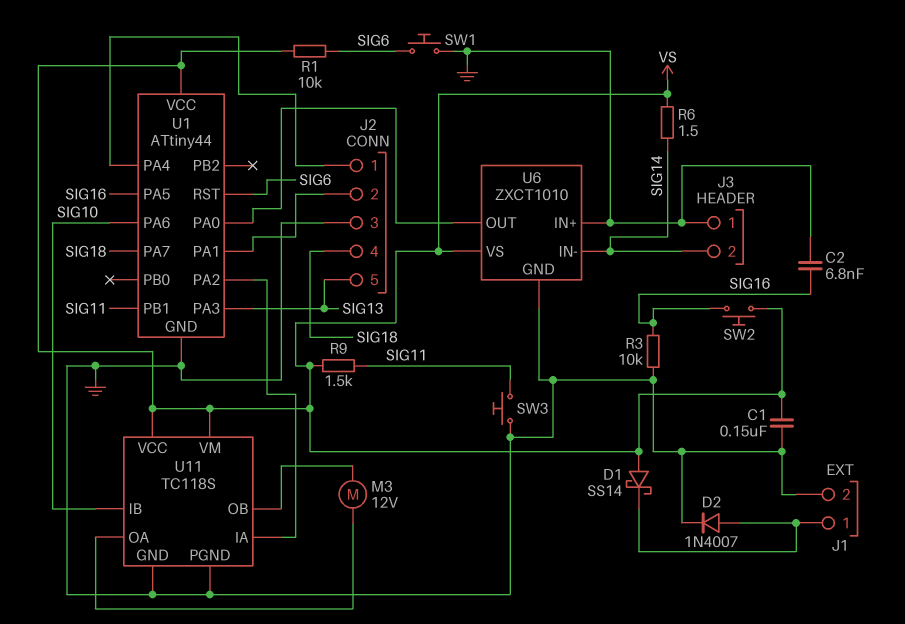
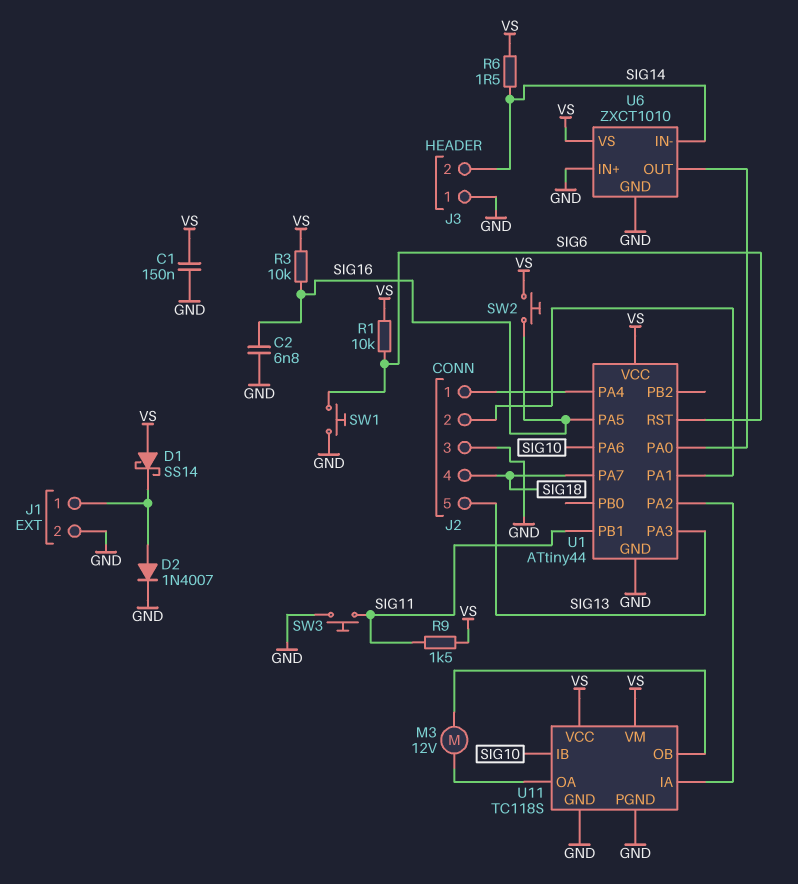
R3: 10k (GND, SIG16) -> 10k (SIG16, VS)

